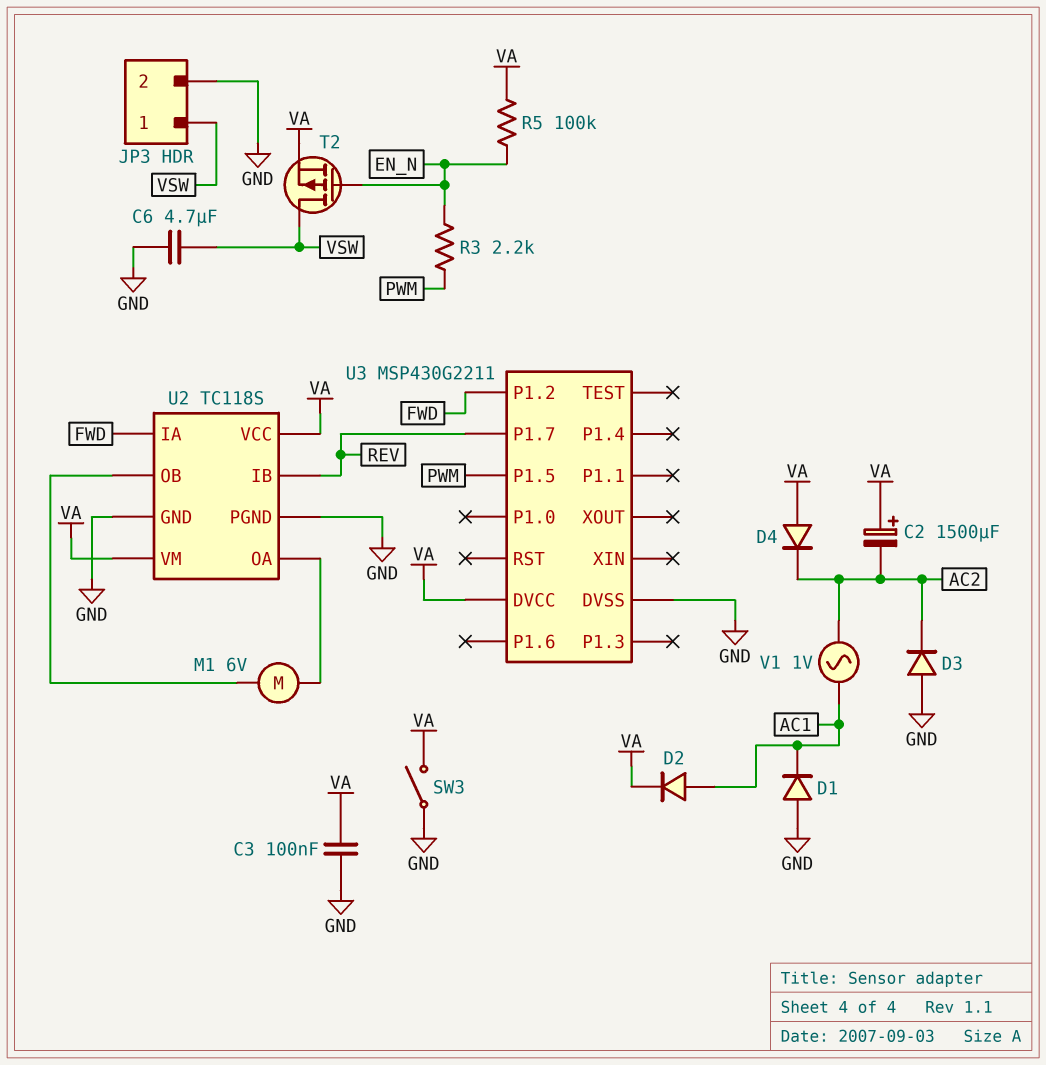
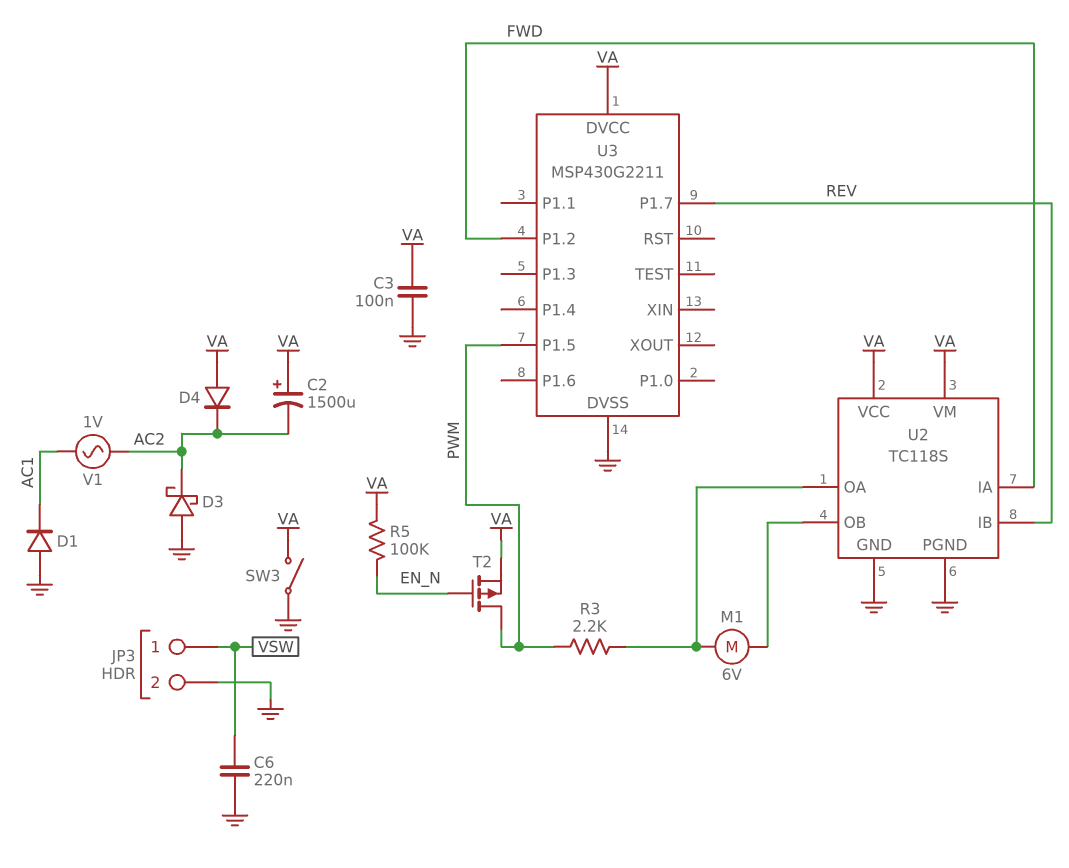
C6: 4.7uF (GND, VSW) -> 220nF (GND, VSW)
D2: diode (A AC1, K VA) -> none
D3: diode (A GND, K AC2) -> schottky (A GND, K AC2)
R3: 2.2k (EN_N, PWM) -> 2.2k (PWM, U2/OA)
T2: PMOS (G EN_N, D VSW, S VA) -> PMOS (G EN_N, D PWM, S VA)

